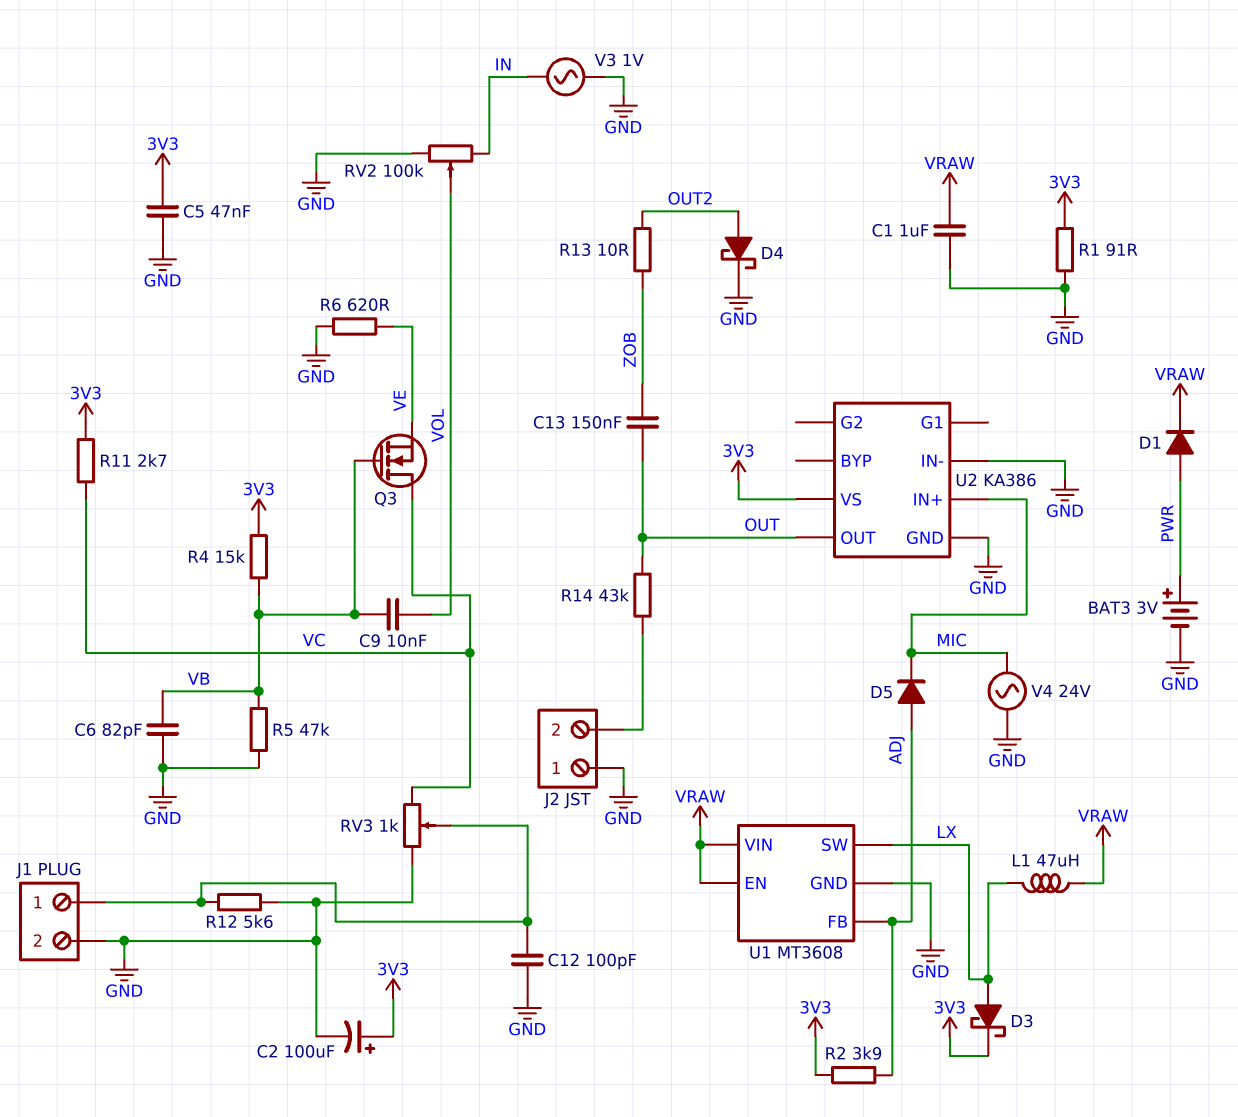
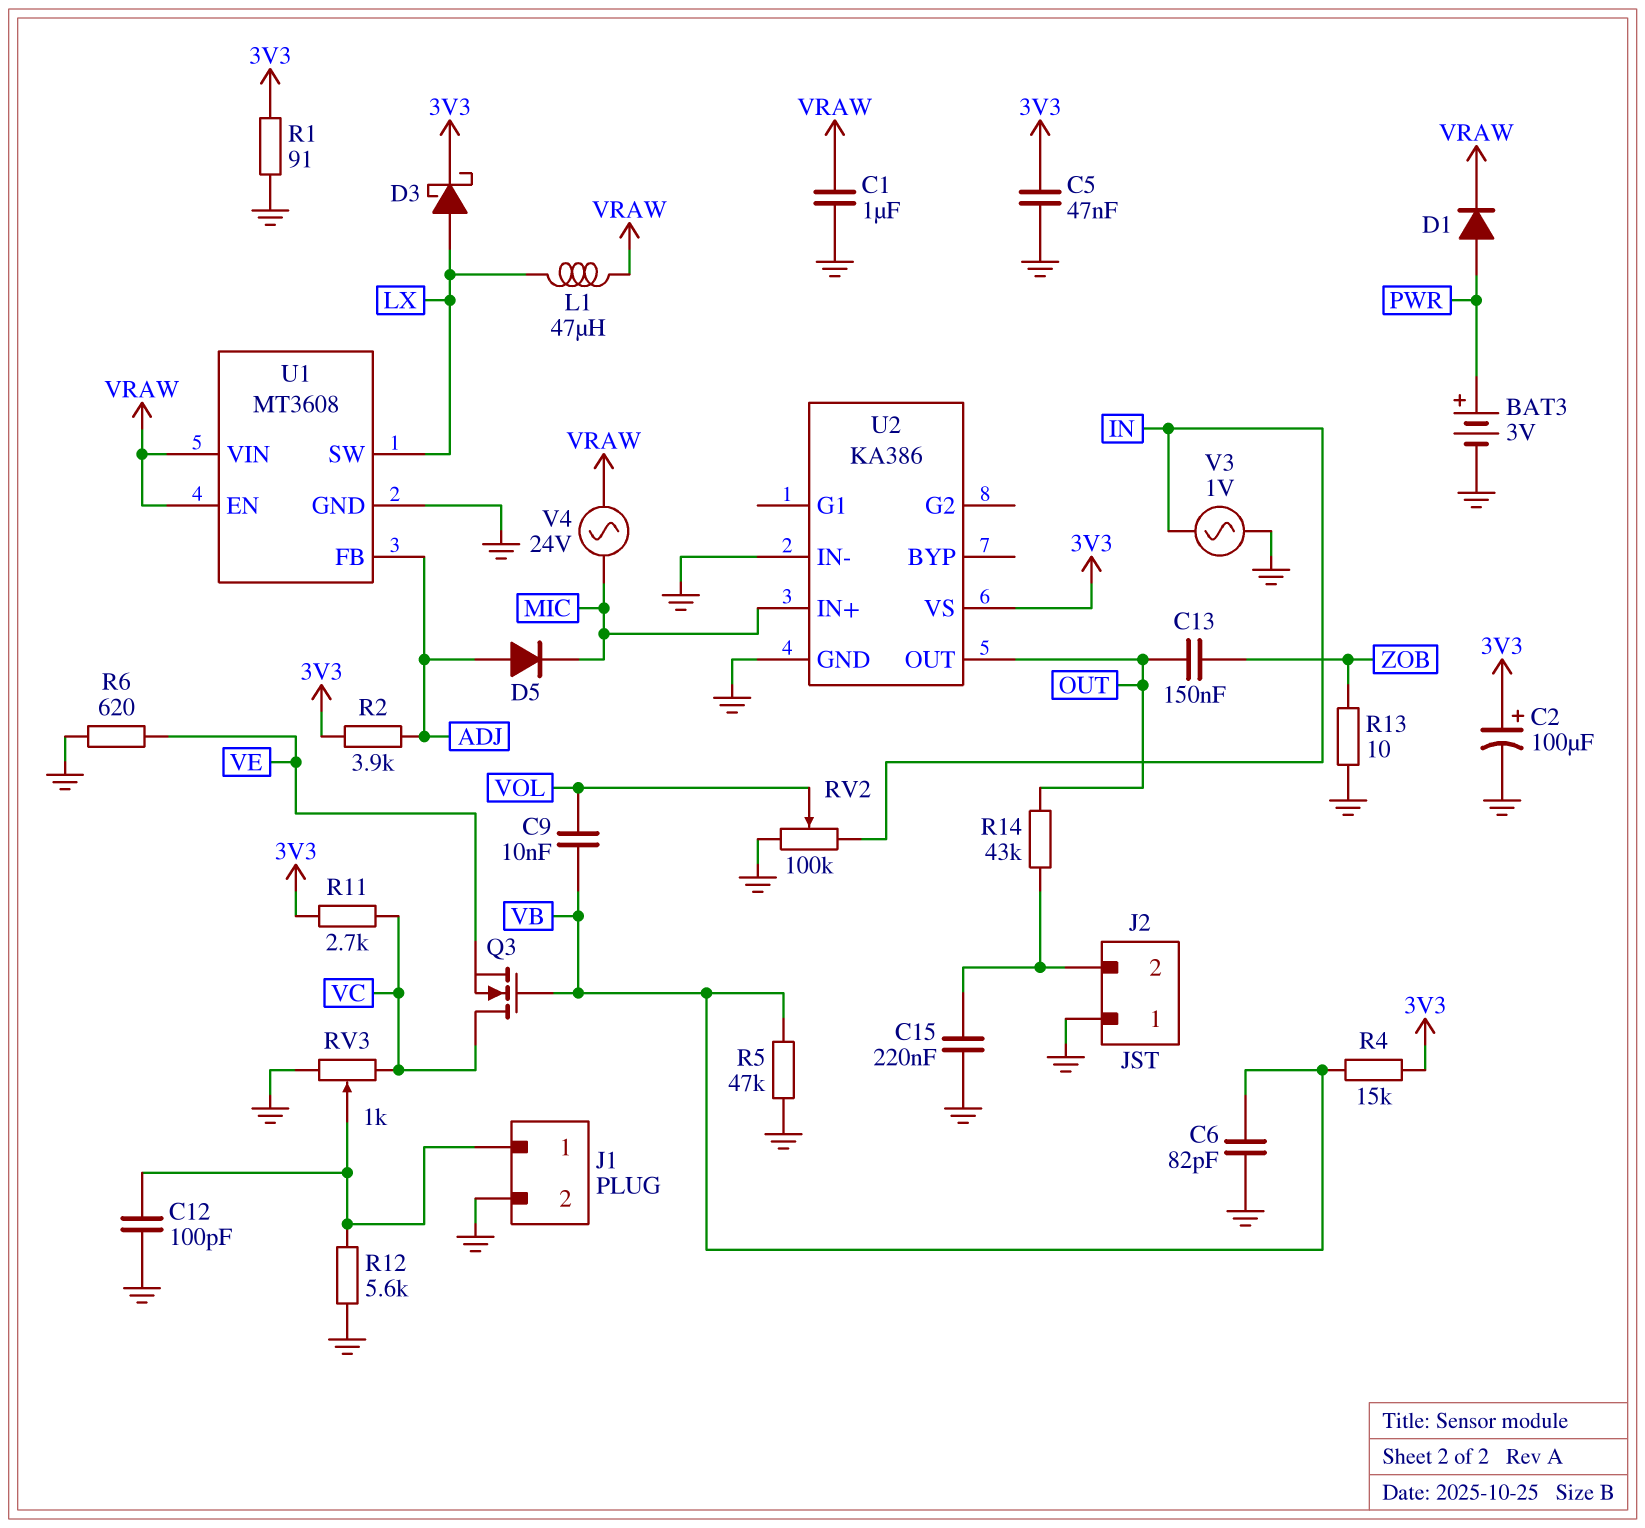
C15: none -> 220nF (GND, J2/2)
D4: schottky (A OUT2, K GND) -> none
R13: 10 (OUT2, ZOB) -> 10 (GND, ZOB)
V4: AC 24V (GND, MIC) -> AC 24V (MIC, VRAW)

